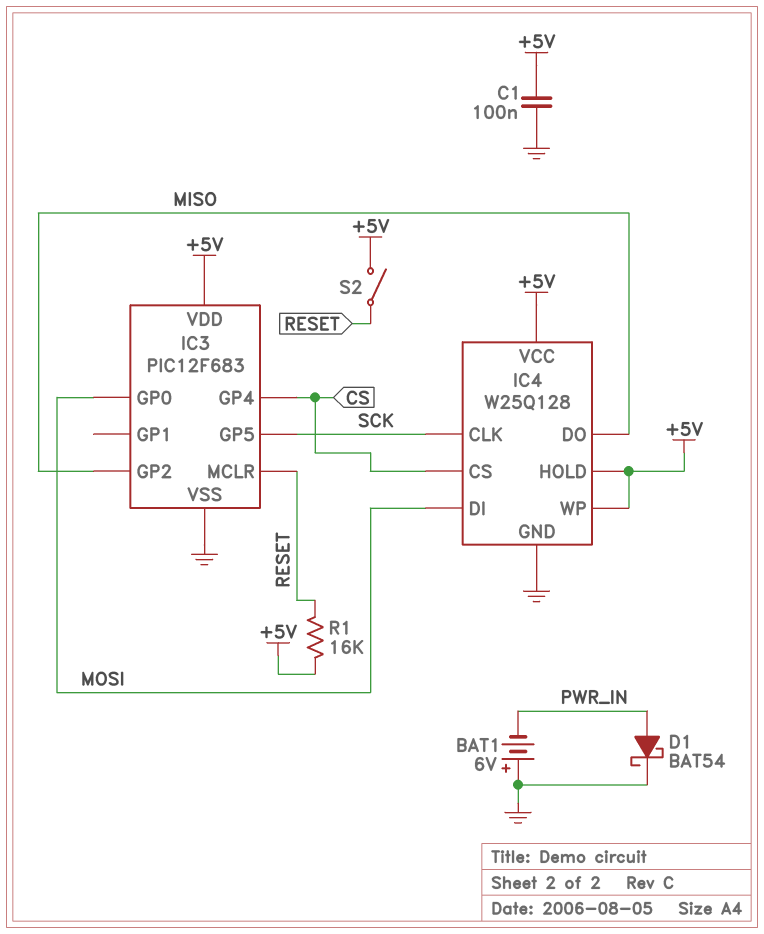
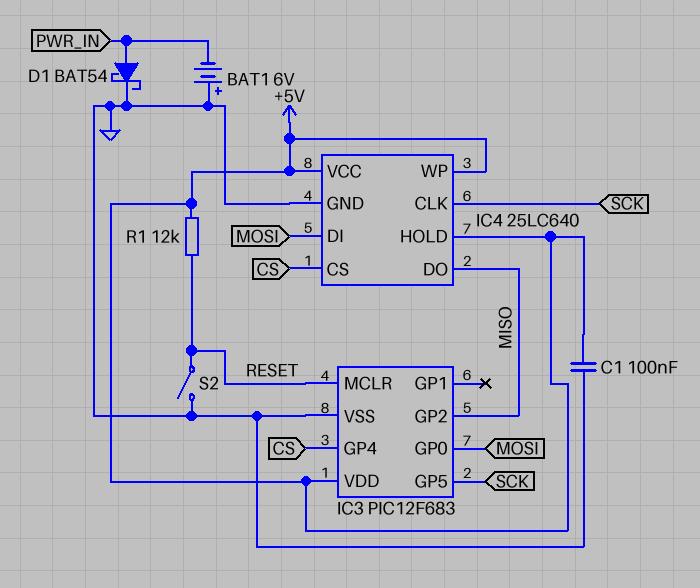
IC4: W25Q128 -> 25LC640
R1: 16k (+5V, RESET) -> 12k (+5V, RESET)
S2: switch (+5V, RESET) -> switch (GND, RESET)

